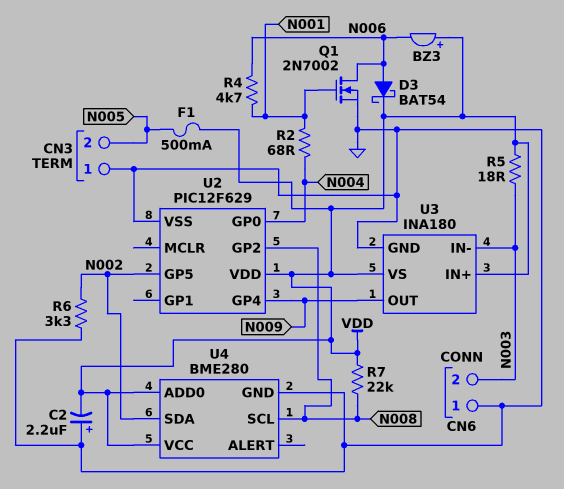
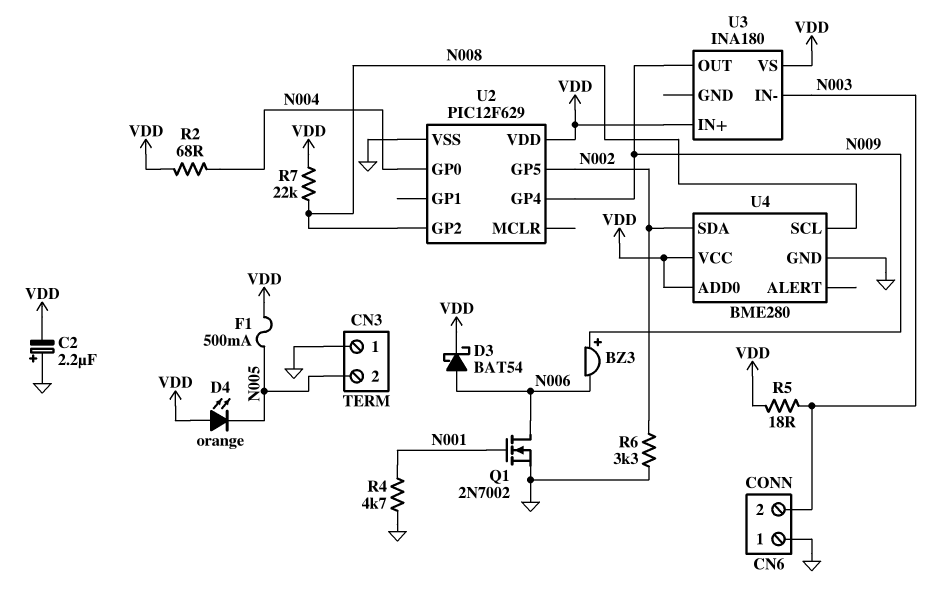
BZ3: buzzer (plus VDD, minus N006) -> buzzer (plus N009, minus N006)
D4: none -> LED orange (A VDD, K N005)
R2: 68 (N001, N004) -> 68 (N004, VDD)
R4: 4.7k (N001, N006) -> 4.7k (GND, N001)
U3 pin GND: GND -> none

